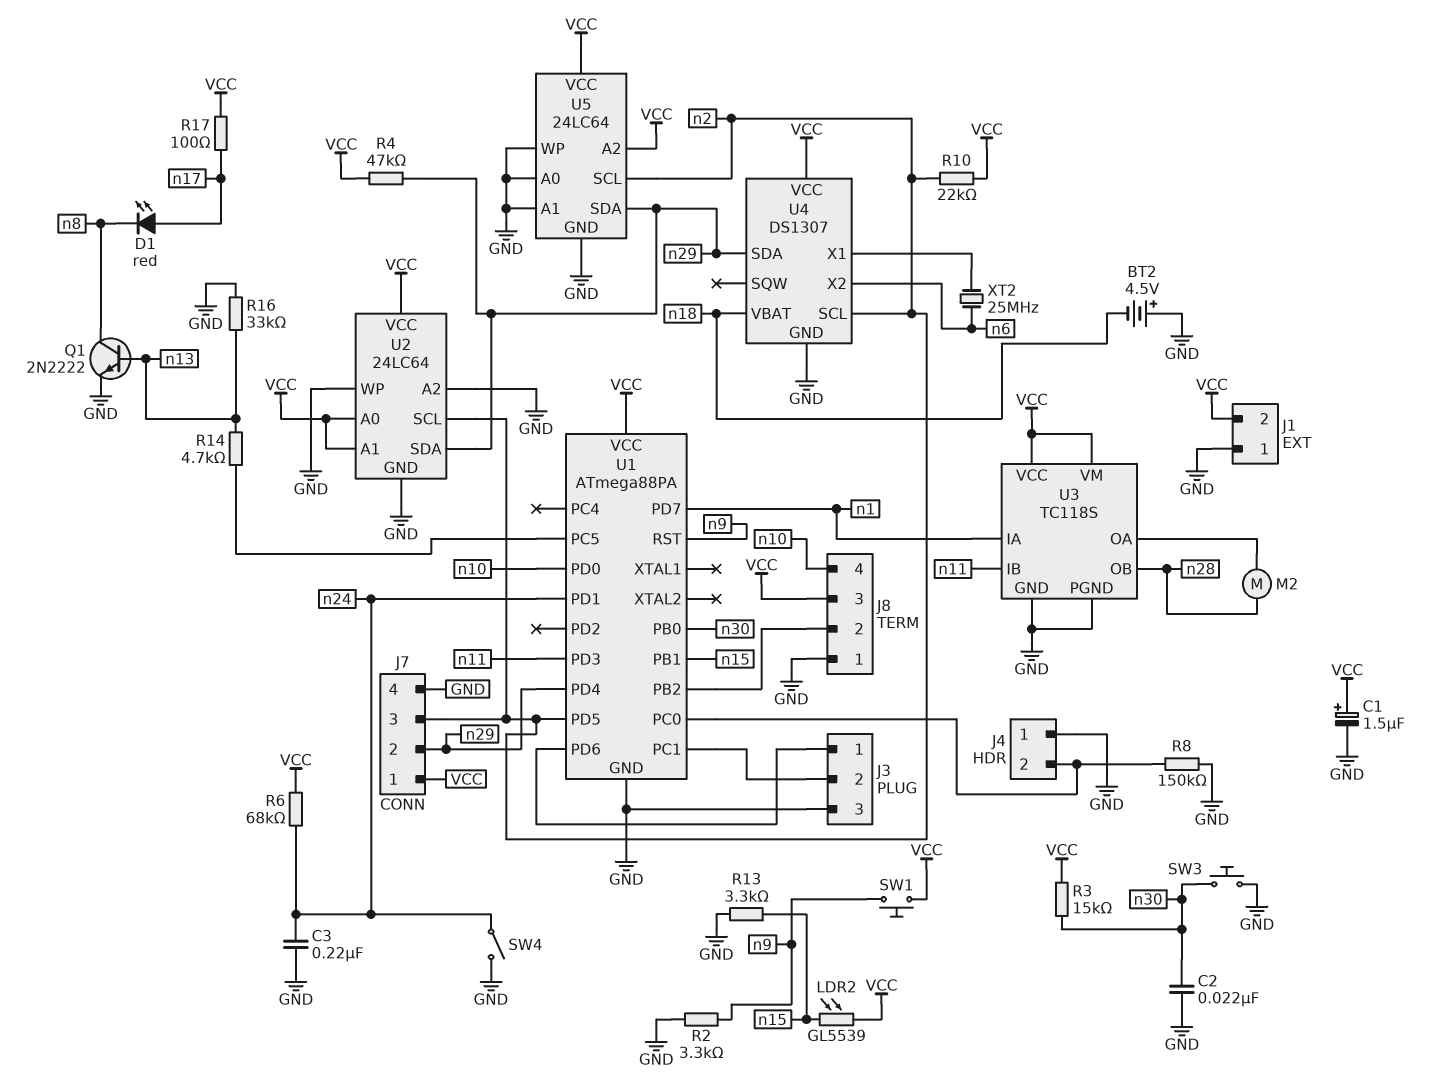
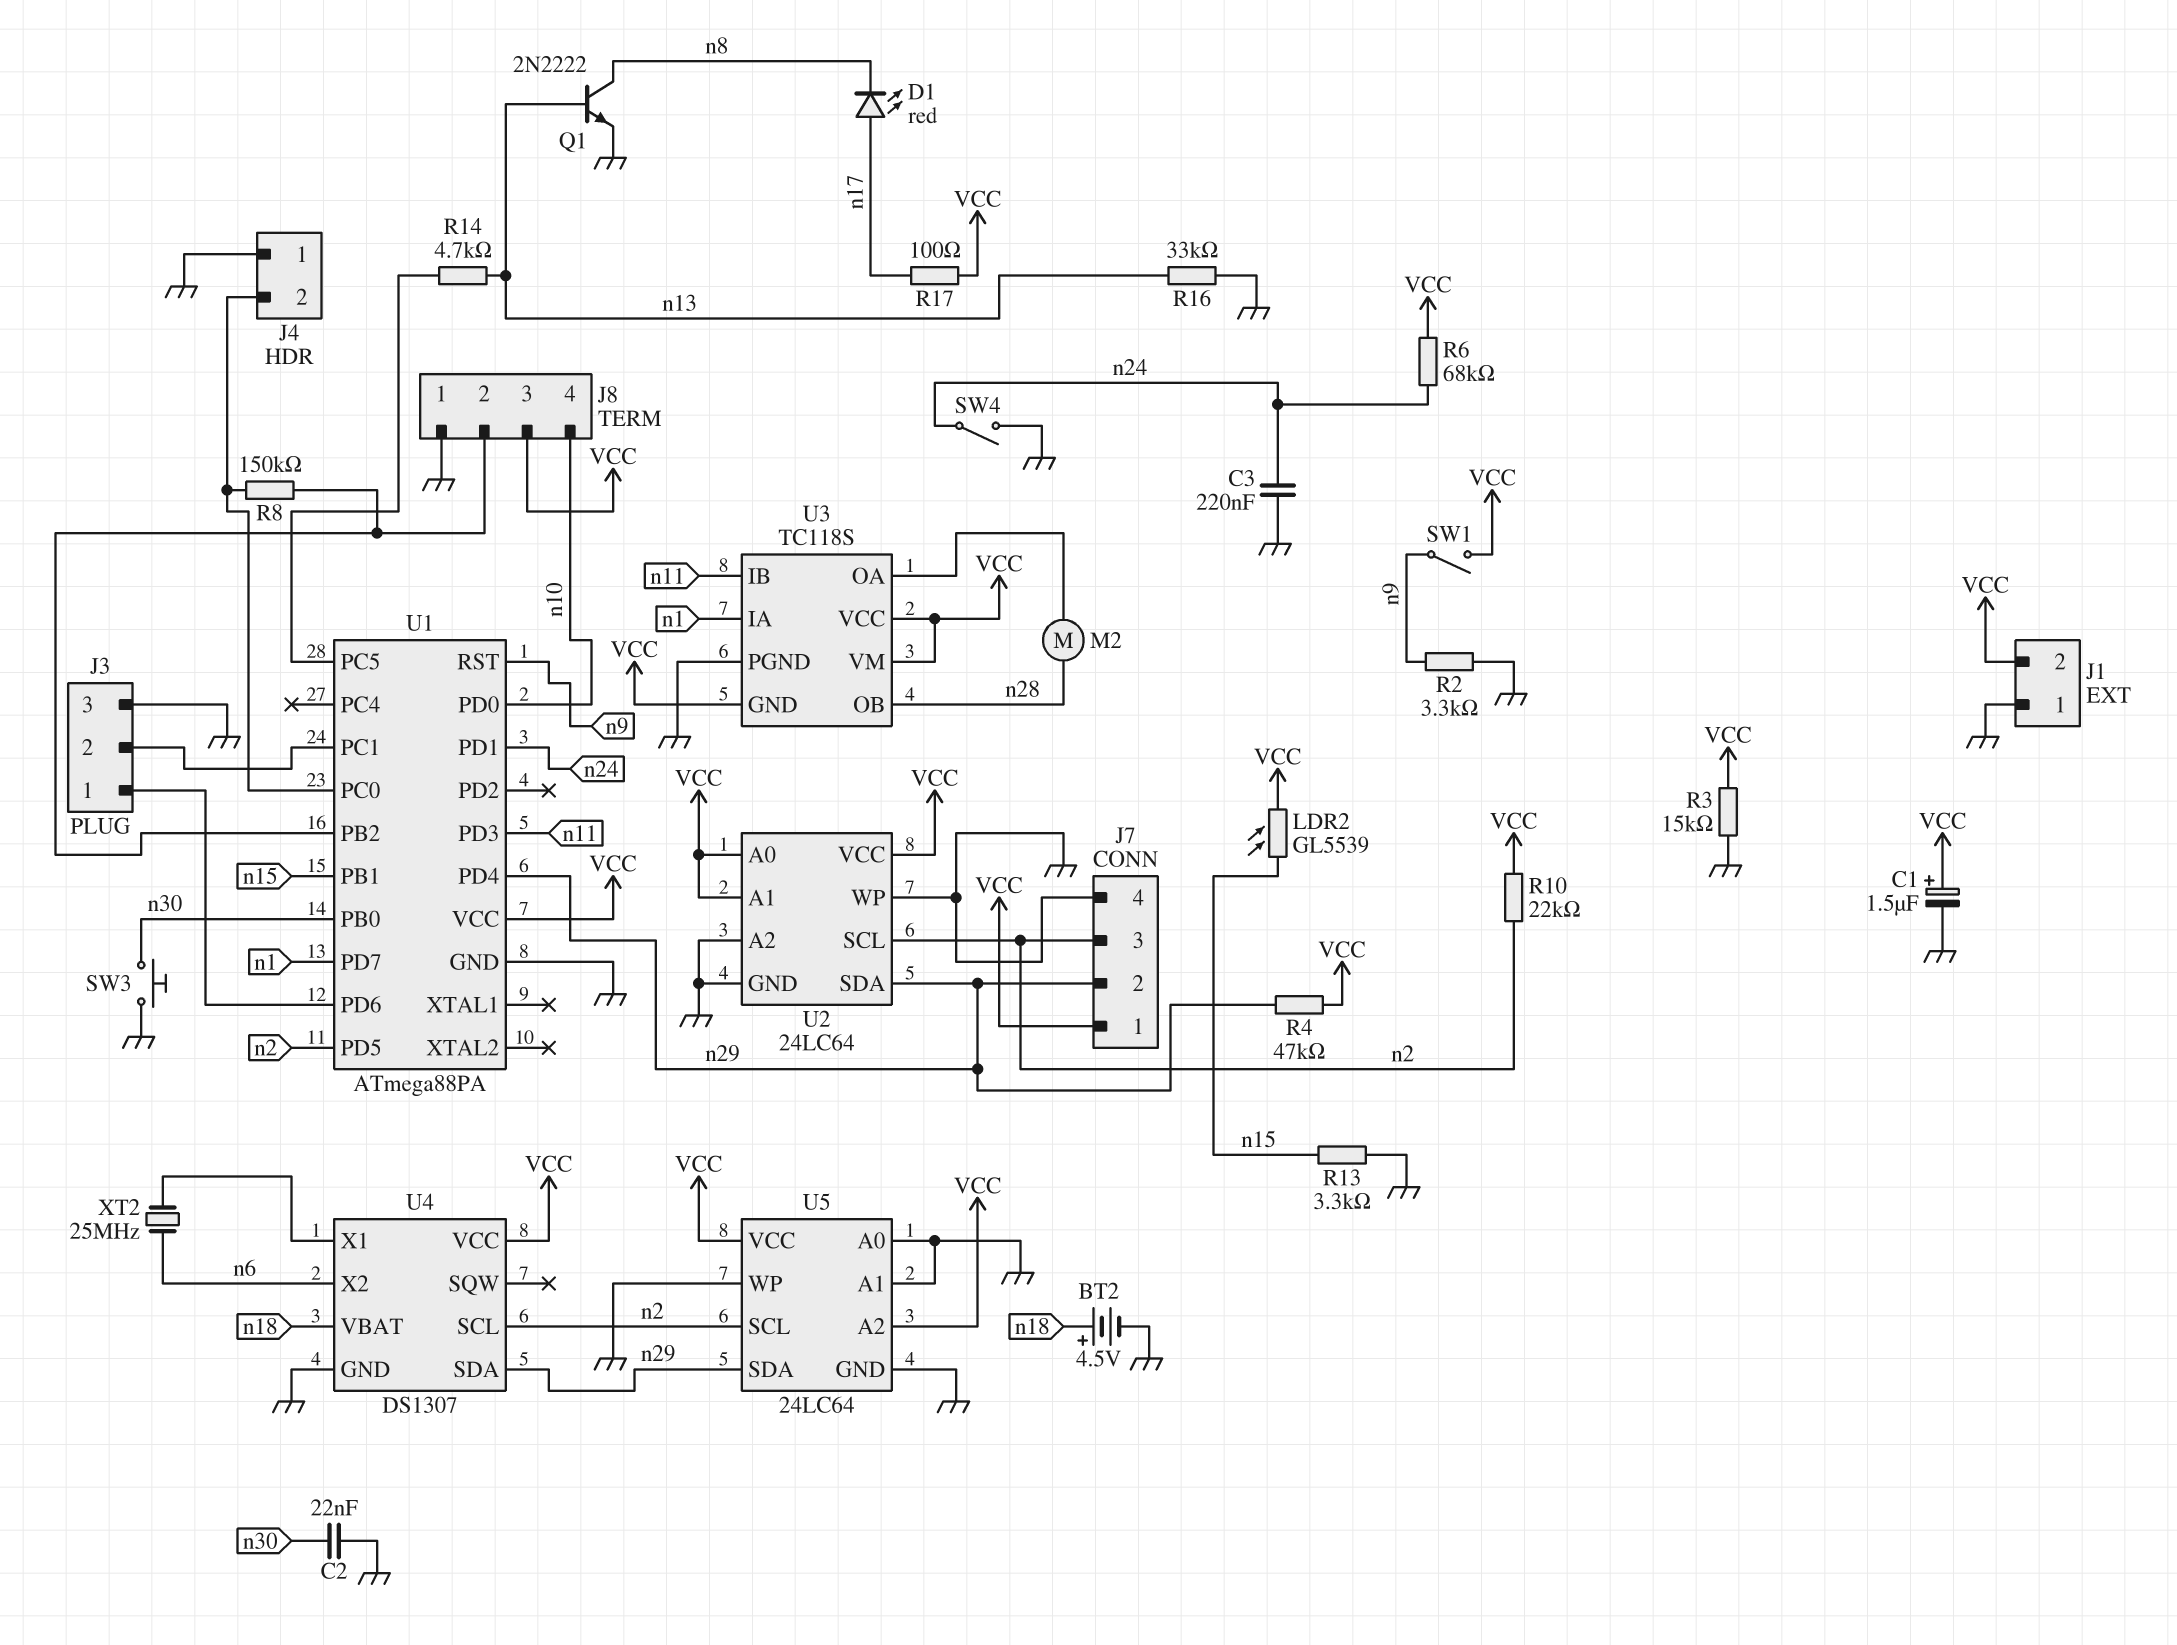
BT2: 4.5V (plus GND, minus n18) -> 4.5V (plus n18, minus GND)
R3: 15k (VCC, n30) -> 15k (GND, VCC)
R8: 150k (GND, J4/2) -> 150k (J4/2, J8/2)
SW1: button (VCC, n9) -> switch (VCC, n9)
U3 pin GND: GND -> VCC

